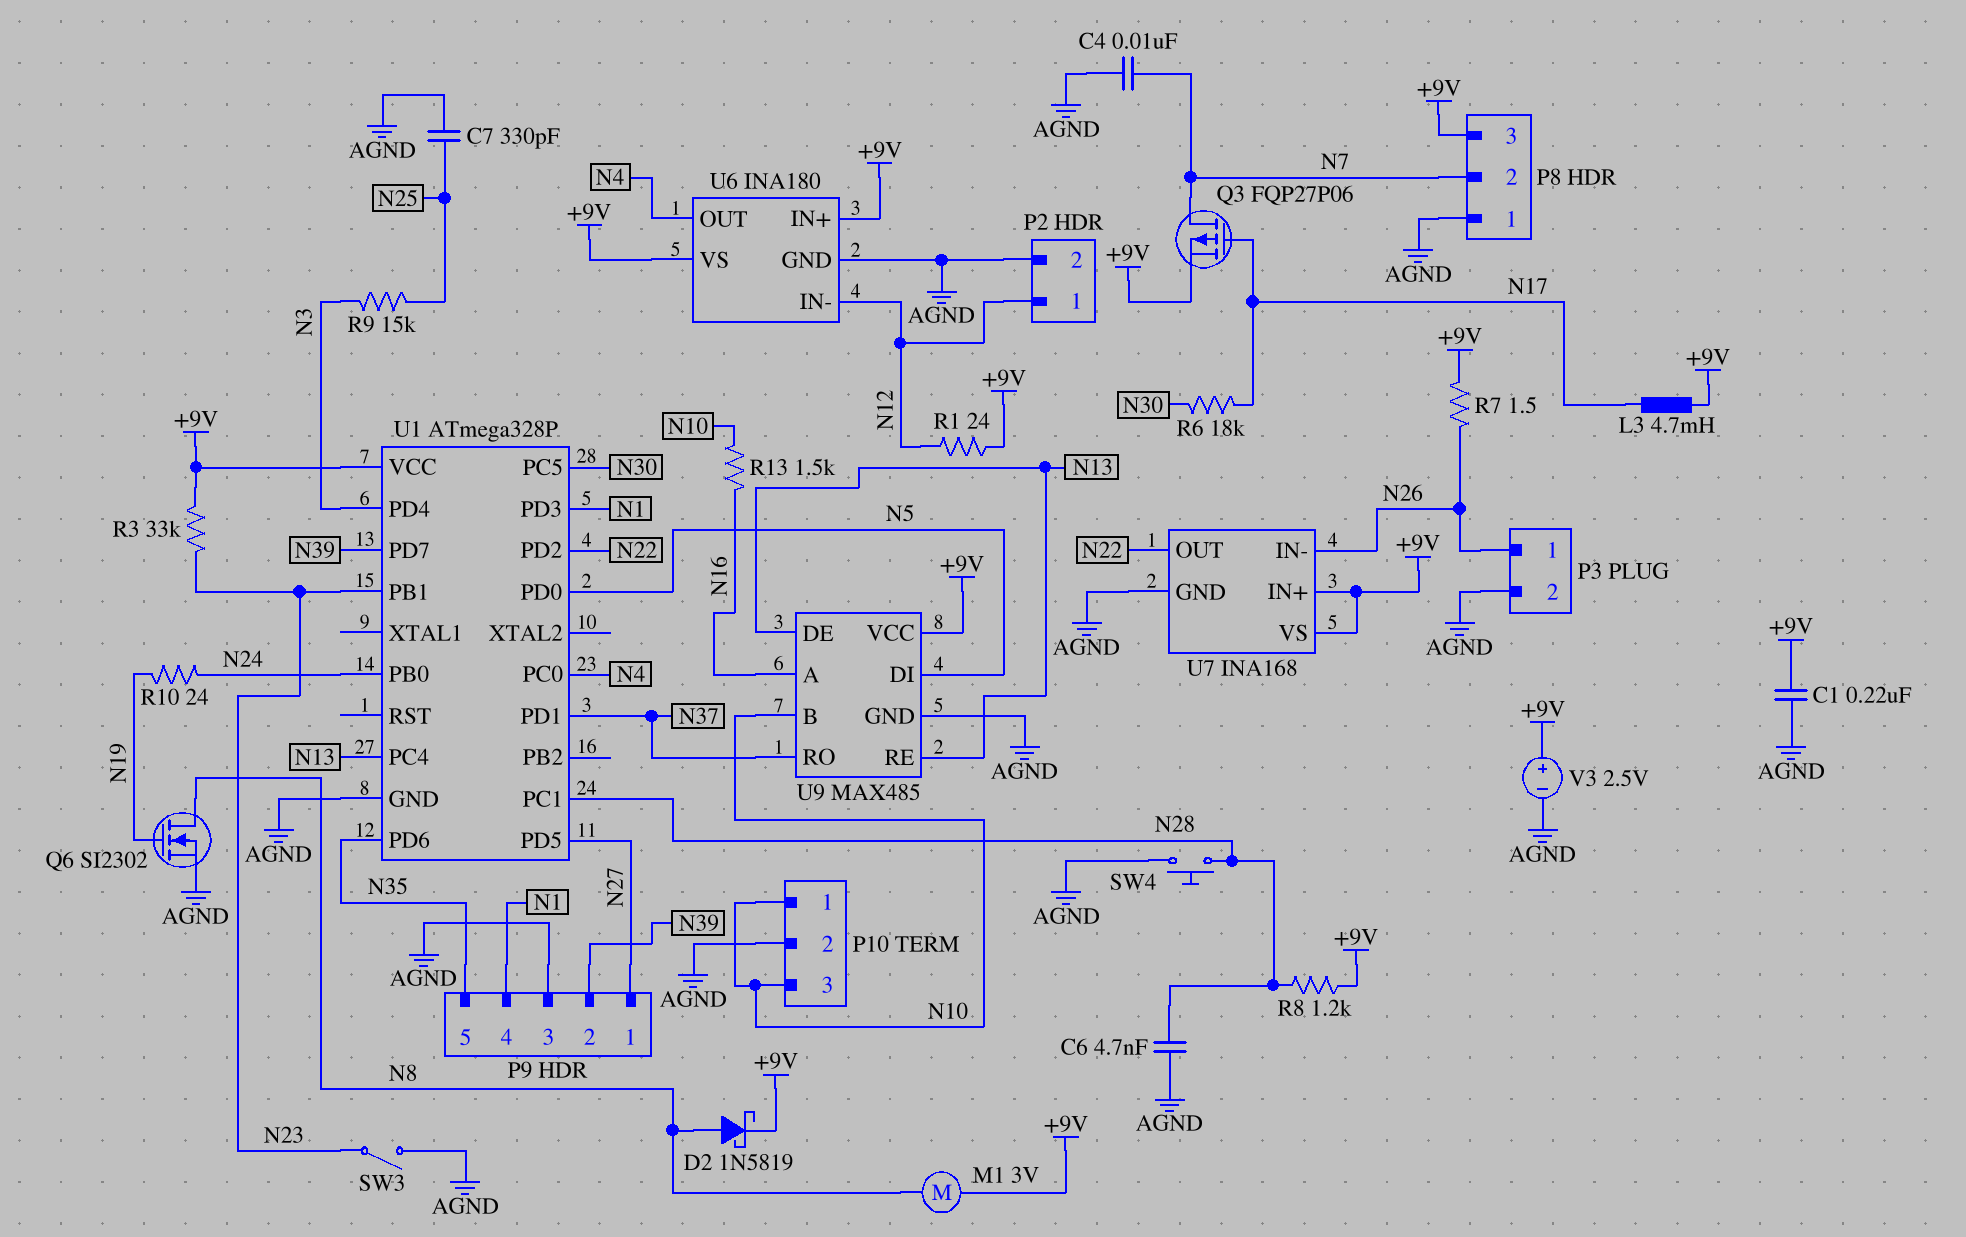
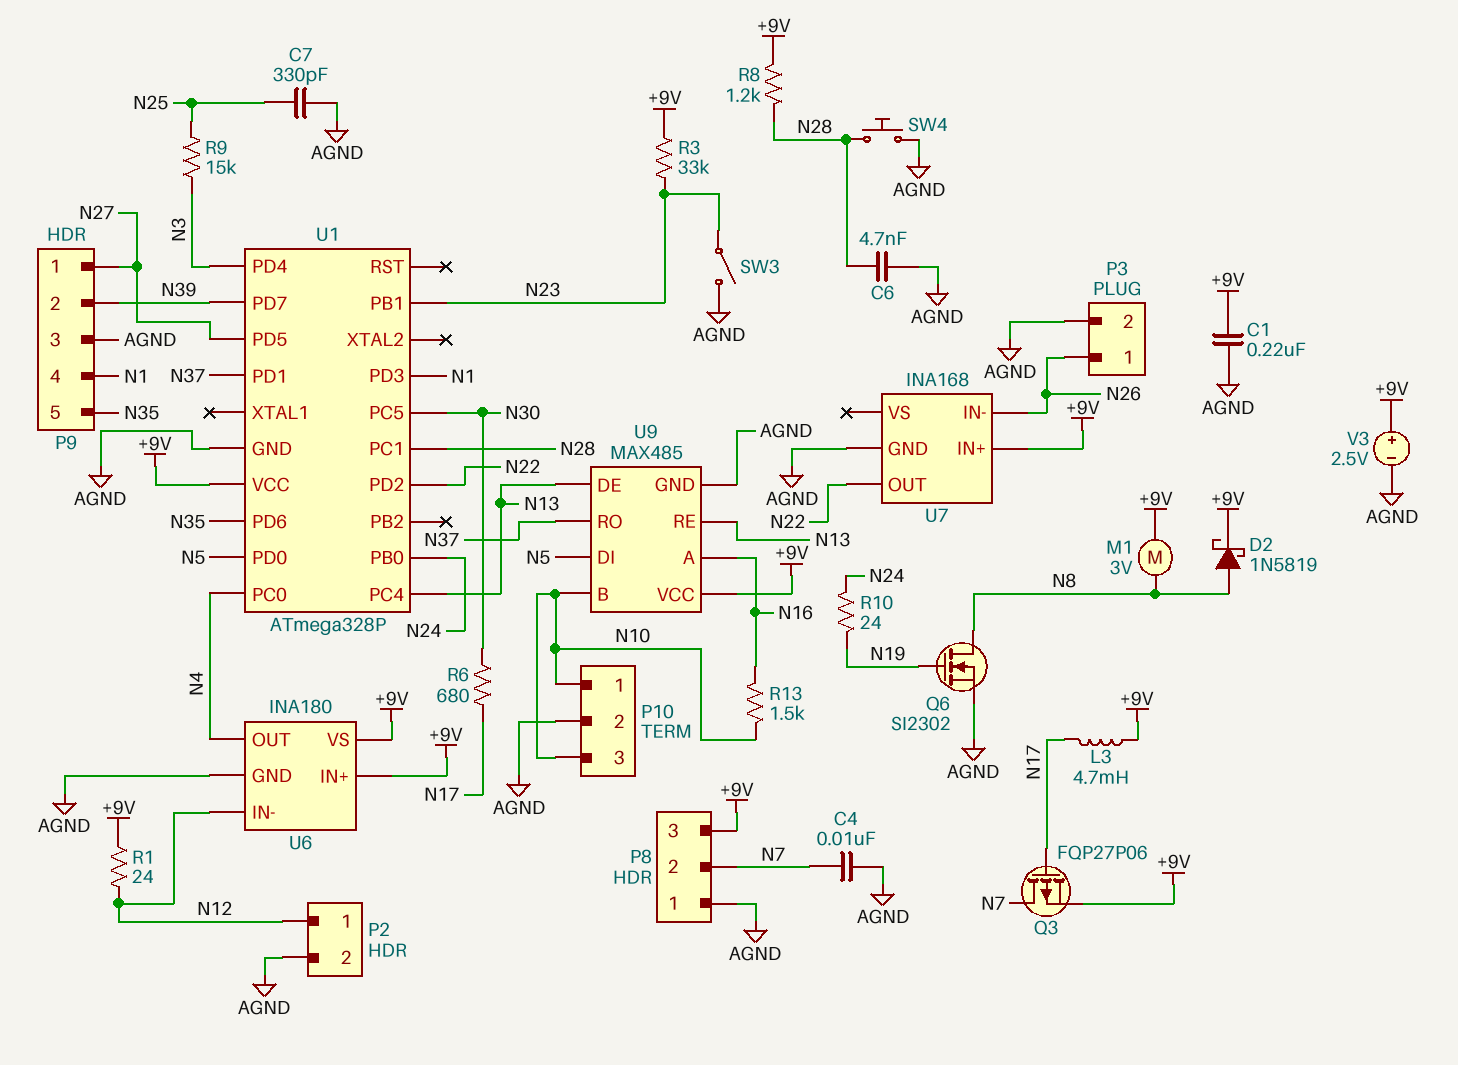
R6: 18k (N17, N30) -> 680 (N17, N30)
R7: 1.5 (+9V, N26) -> none
U7 pin VS: +9V -> none

